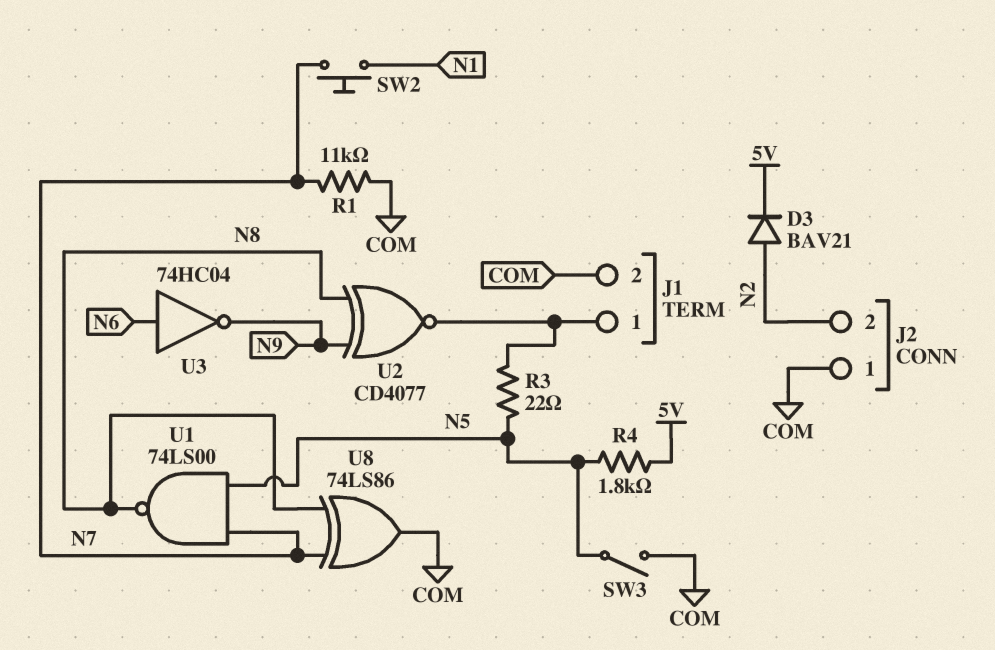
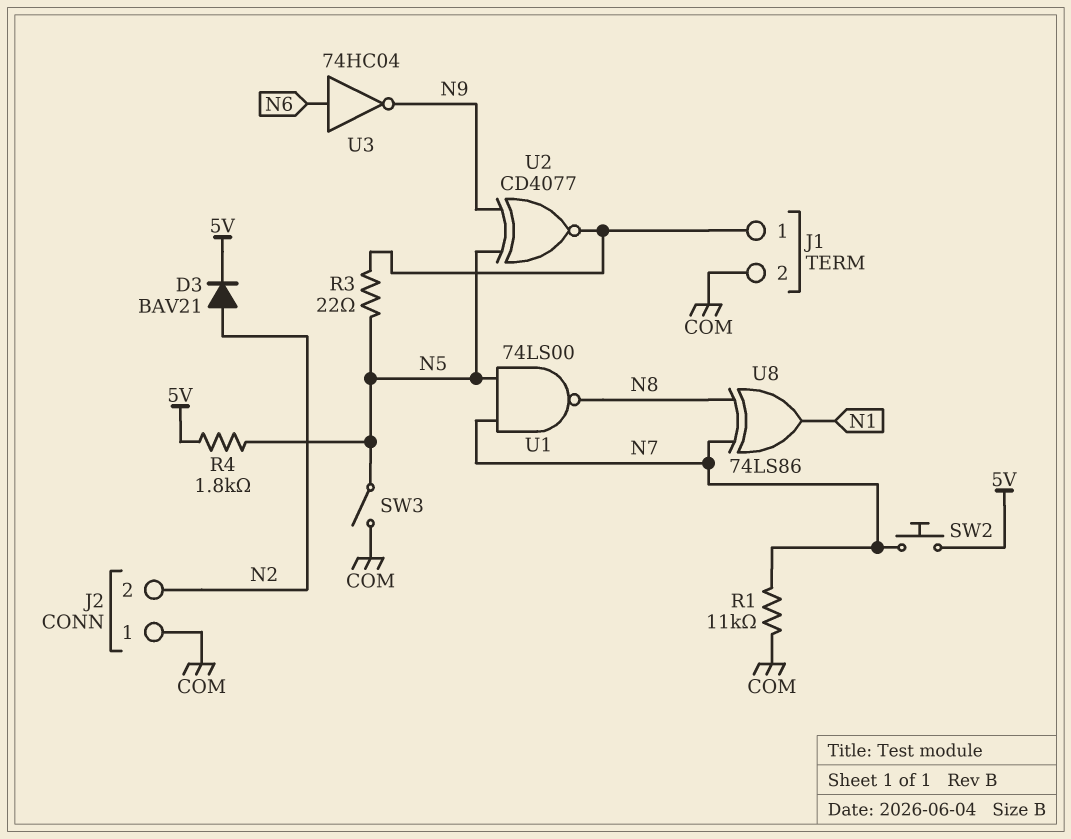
SW2: button (N1, N7) -> button (5V, N7)
U2: XNOR CD4077 (in N8, in N9, out J1/1) -> XNOR CD4077 (in N5, in N9, out J1/1)
U8: XOR 74LS86 (in N7, in N8, out COM) -> XOR 74LS86 (in N7, in N8, out N1)

